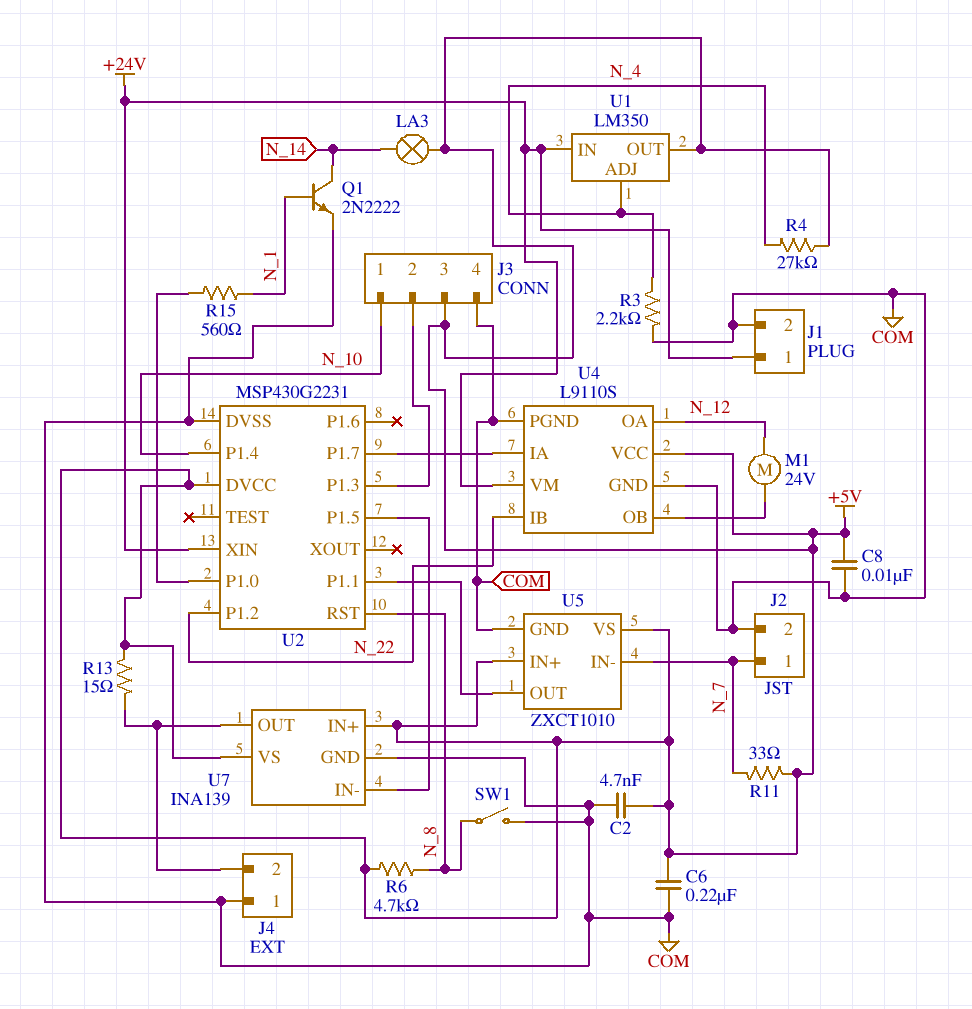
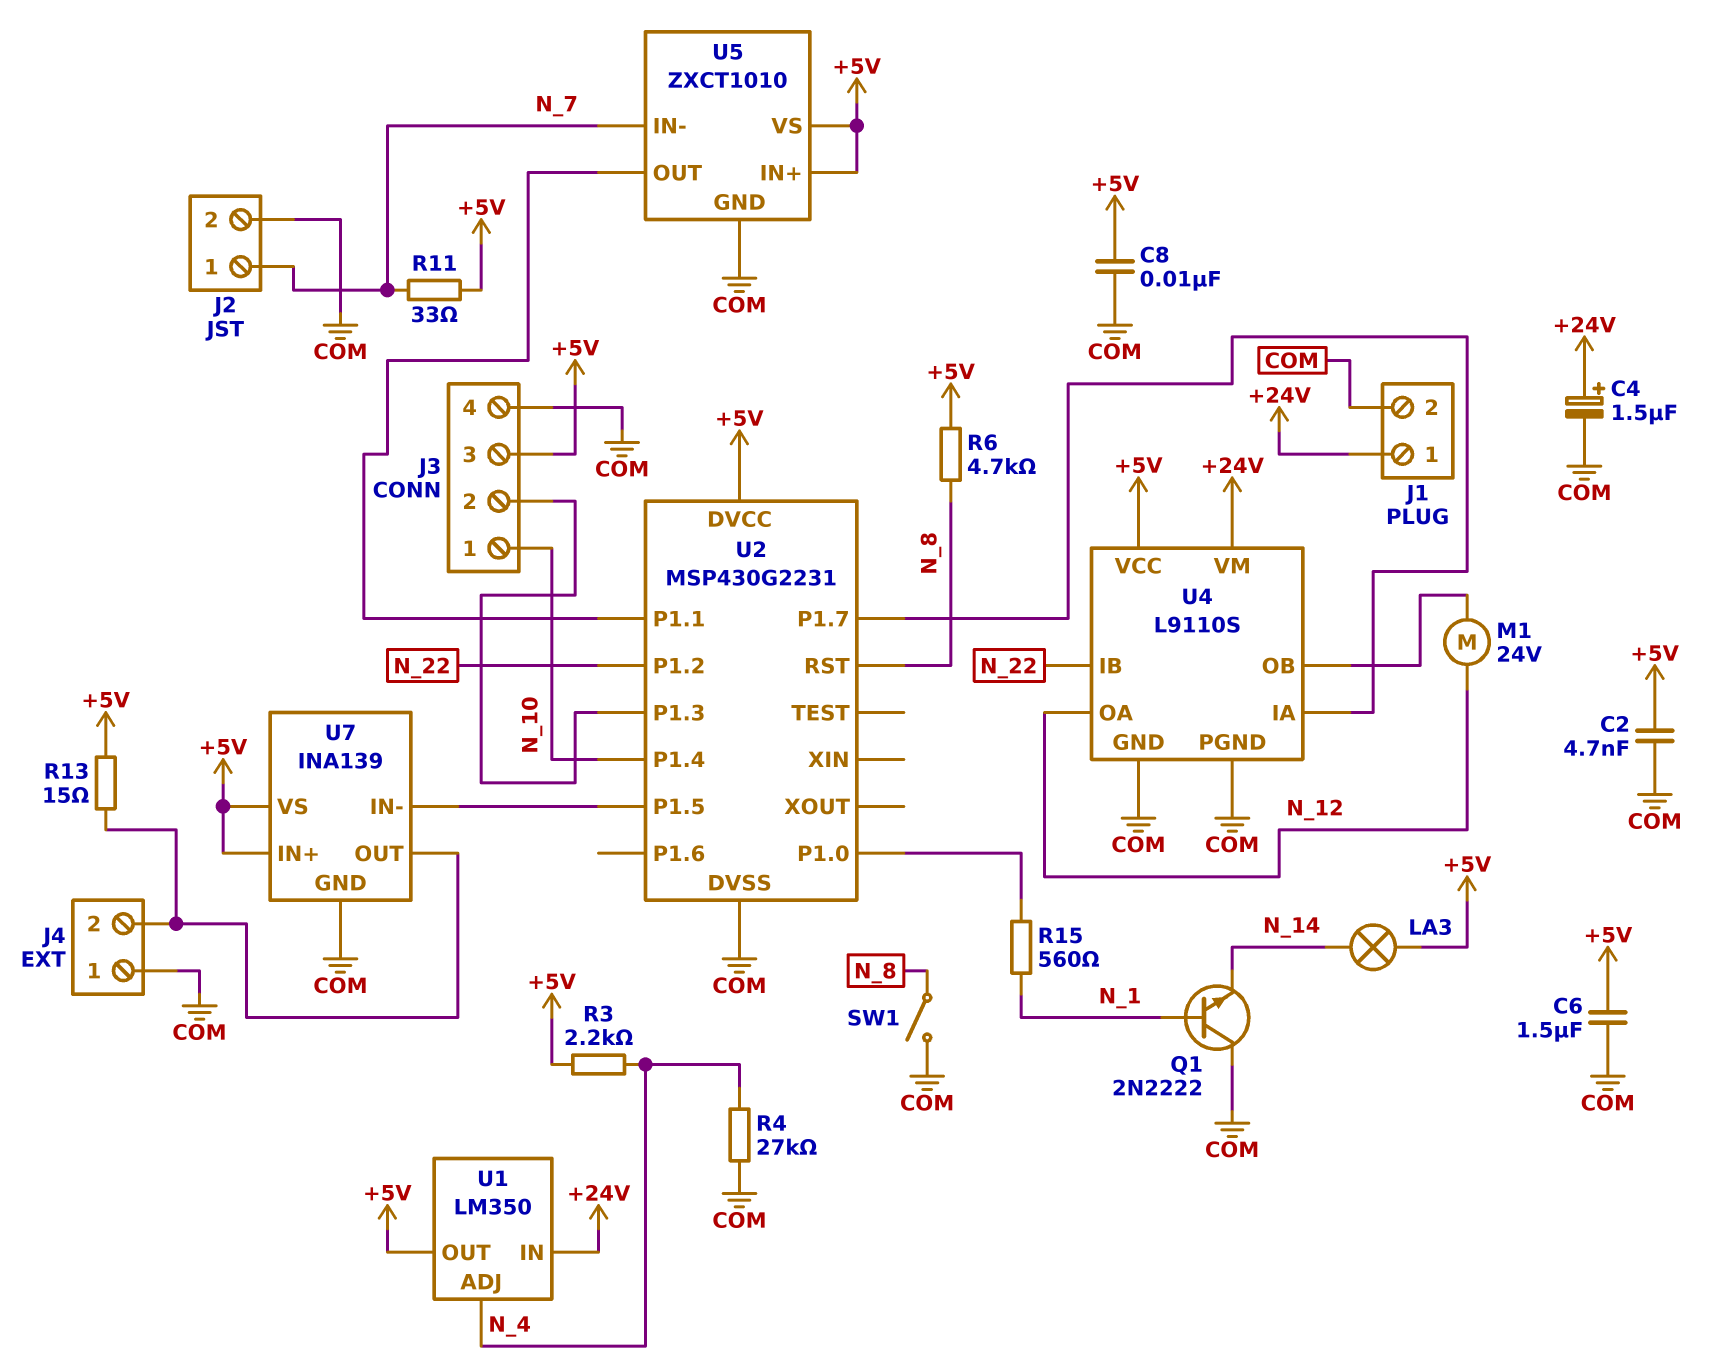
C4: none -> 1.5uF (plus +24V, minus COM)
C6: 220nF (+5V, COM) -> 1.5uF (+5V, COM)
Q1: NPN 2N2222 (B N_1, C N_14, E COM) -> NPN 2N2222 (B N_1, C COM, E N_14)
R3: 2.2k (COM, N_4) -> 2.2k (+5V, N_4)
R4: 27k (+5V, N_4) -> 27k (COM, N_4)
U2 pin XIN: +24V -> none

